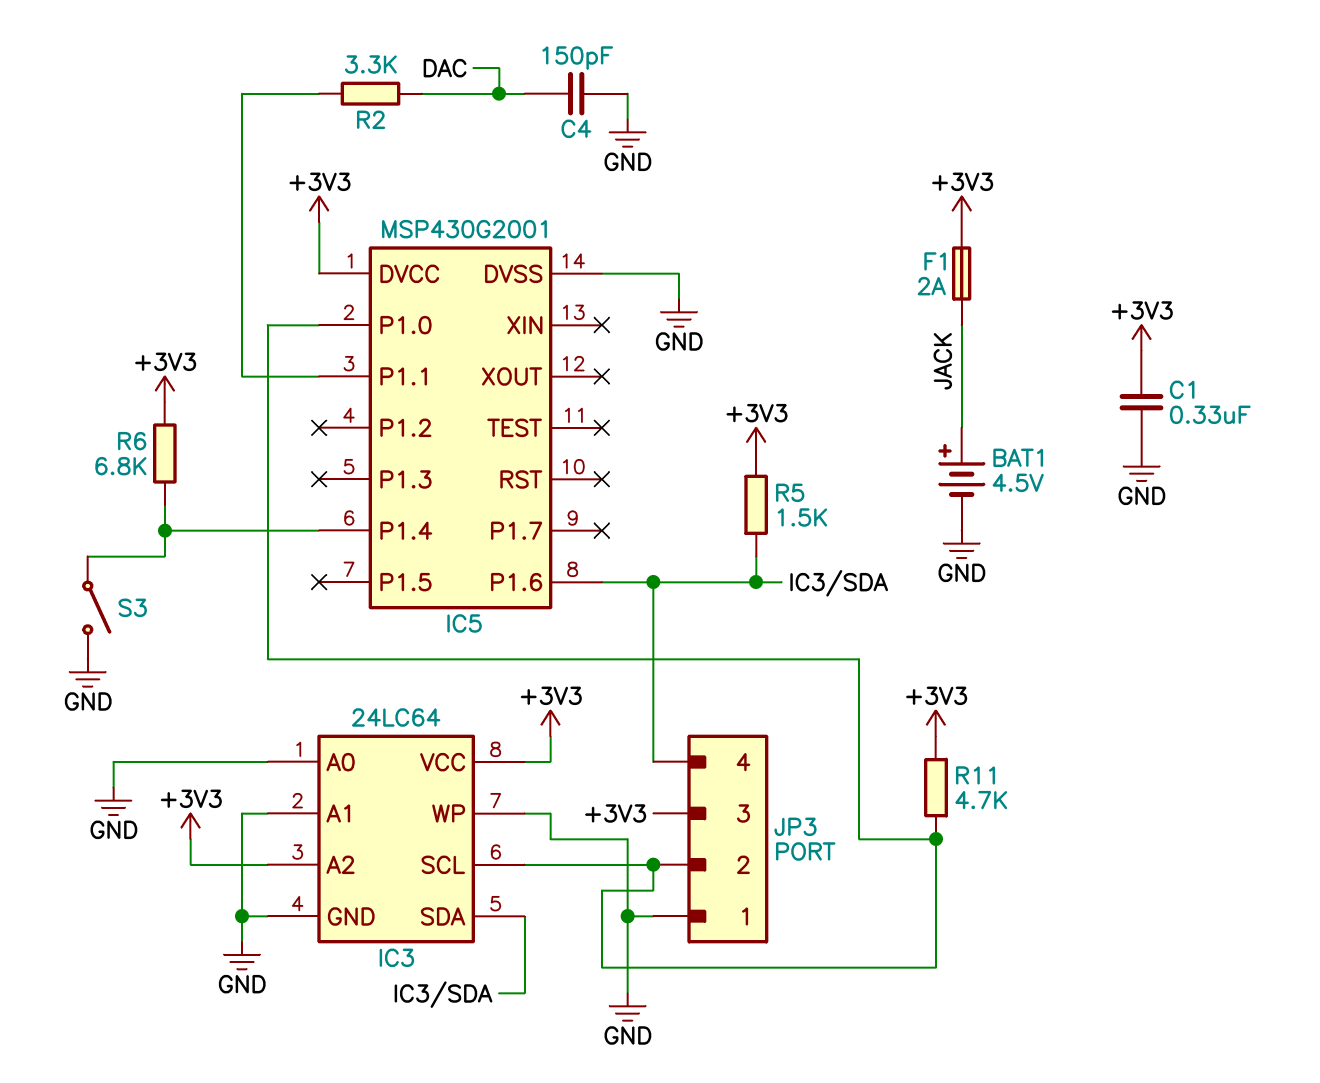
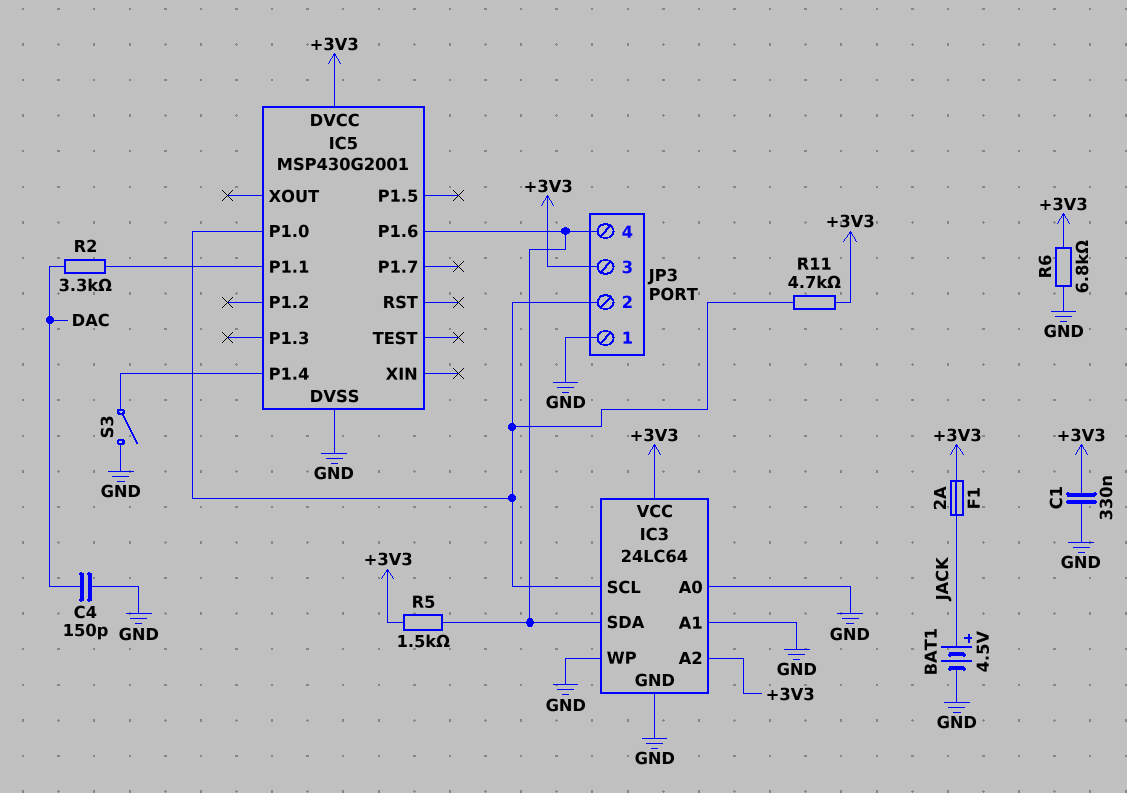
R6: 6.8k (+3V3, IC5/P1.4) -> 6.8k (+3V3, GND)

